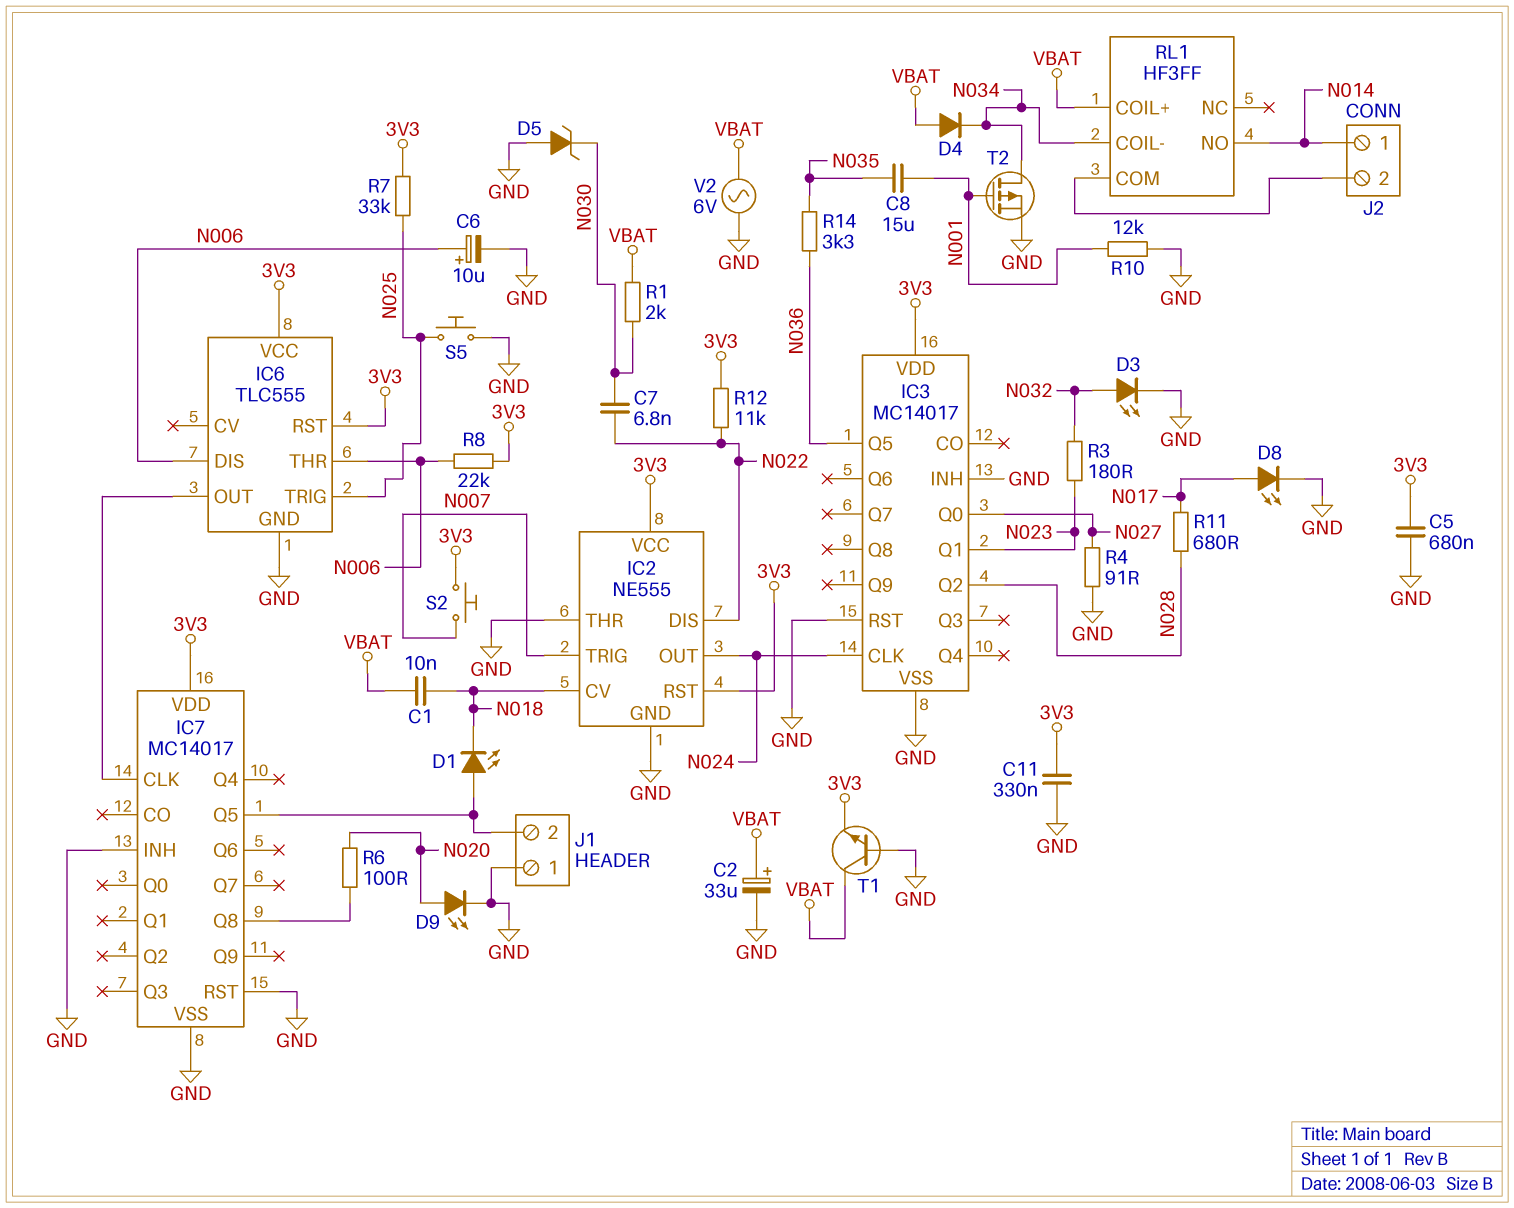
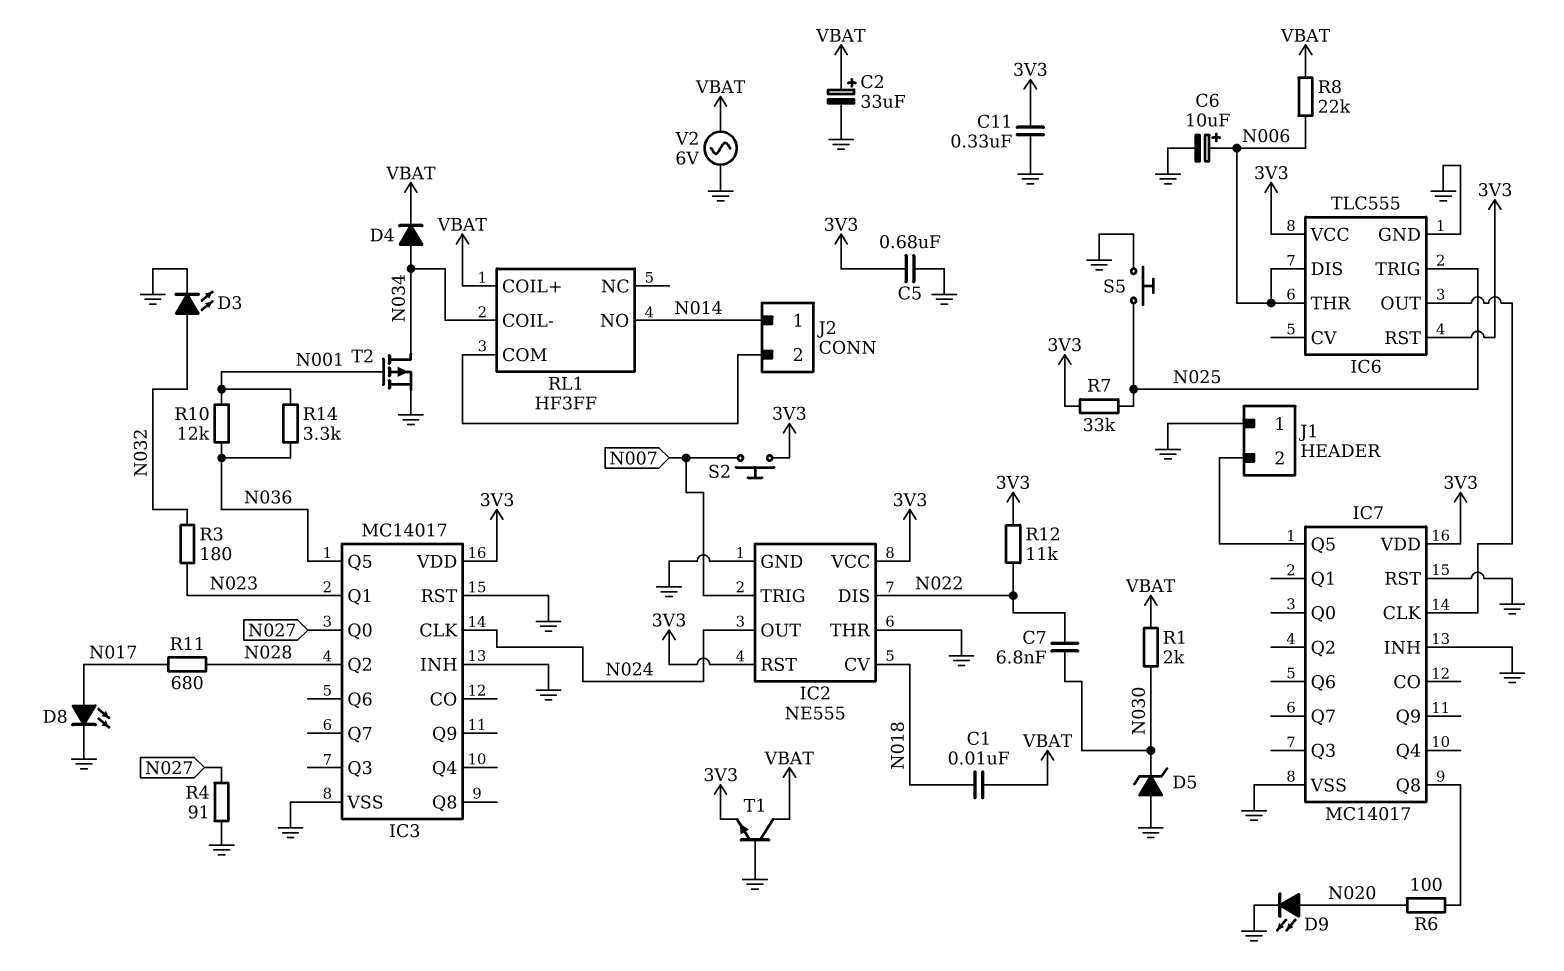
C8: 15uF (N001, N035) -> none
D1: LED (A IC7/Q5, K N018) -> none
D4: diode (A VBAT, K N034) -> diode (A N034, K VBAT)
R8: 22k (3V3, N006) -> 22k (N006, VBAT)
R10: 12k (GND, N001) -> 12k (N001, N036)
R14: 3.3k (N035, N036) -> 3.3k (N001, N036)

